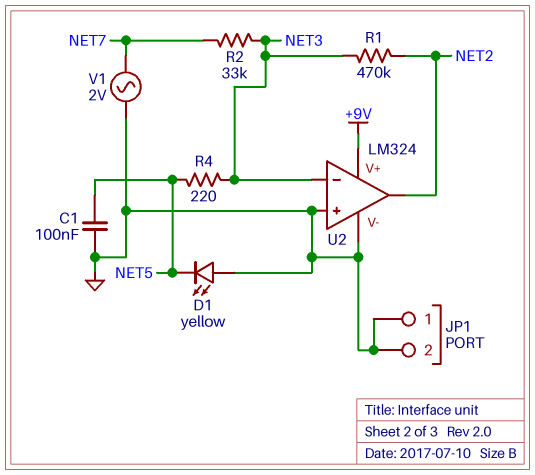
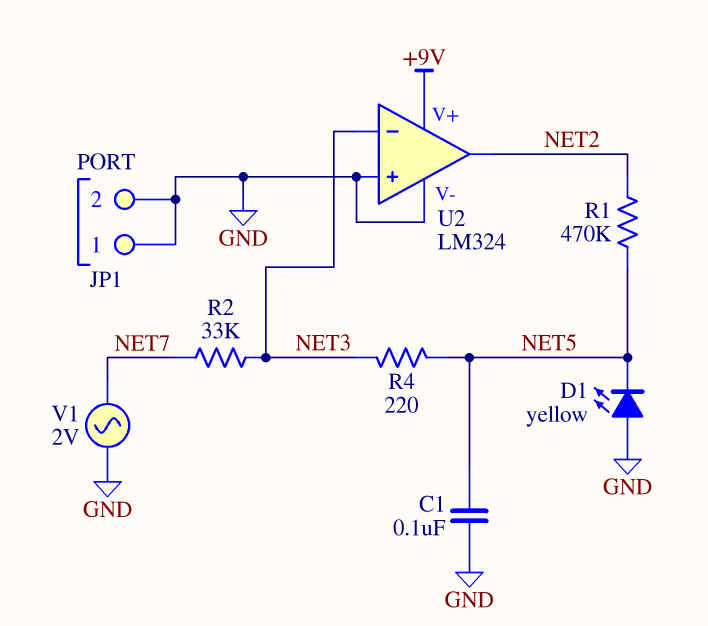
R1: 470k (NET2, NET3) -> 470k (NET2, NET5)

